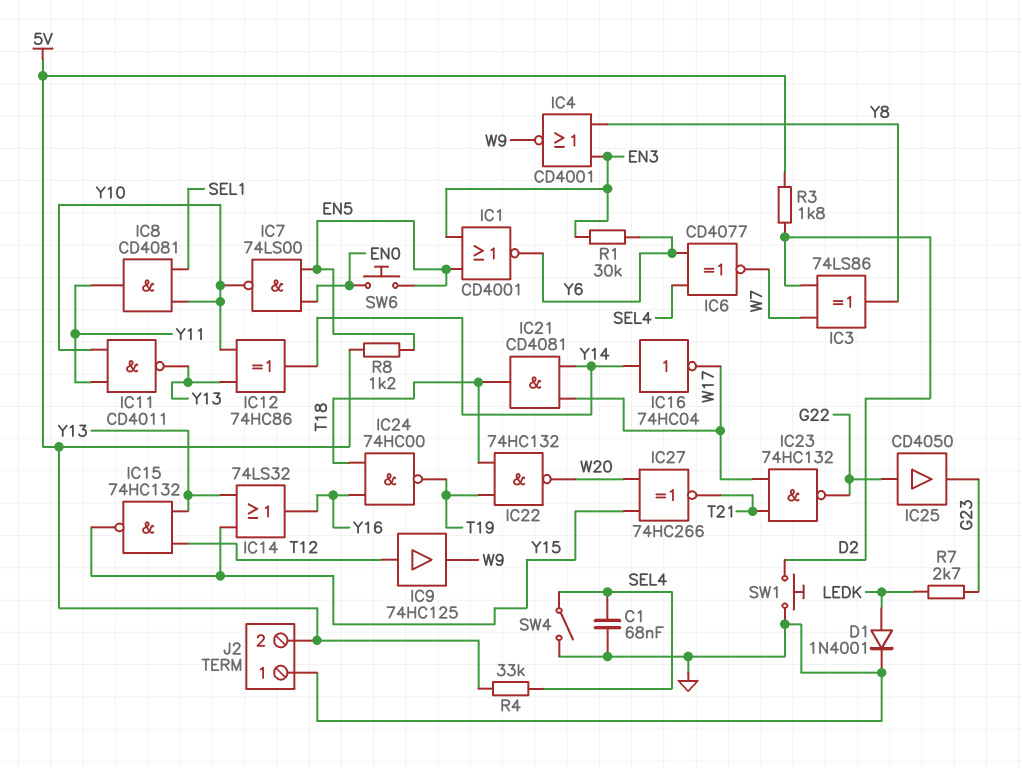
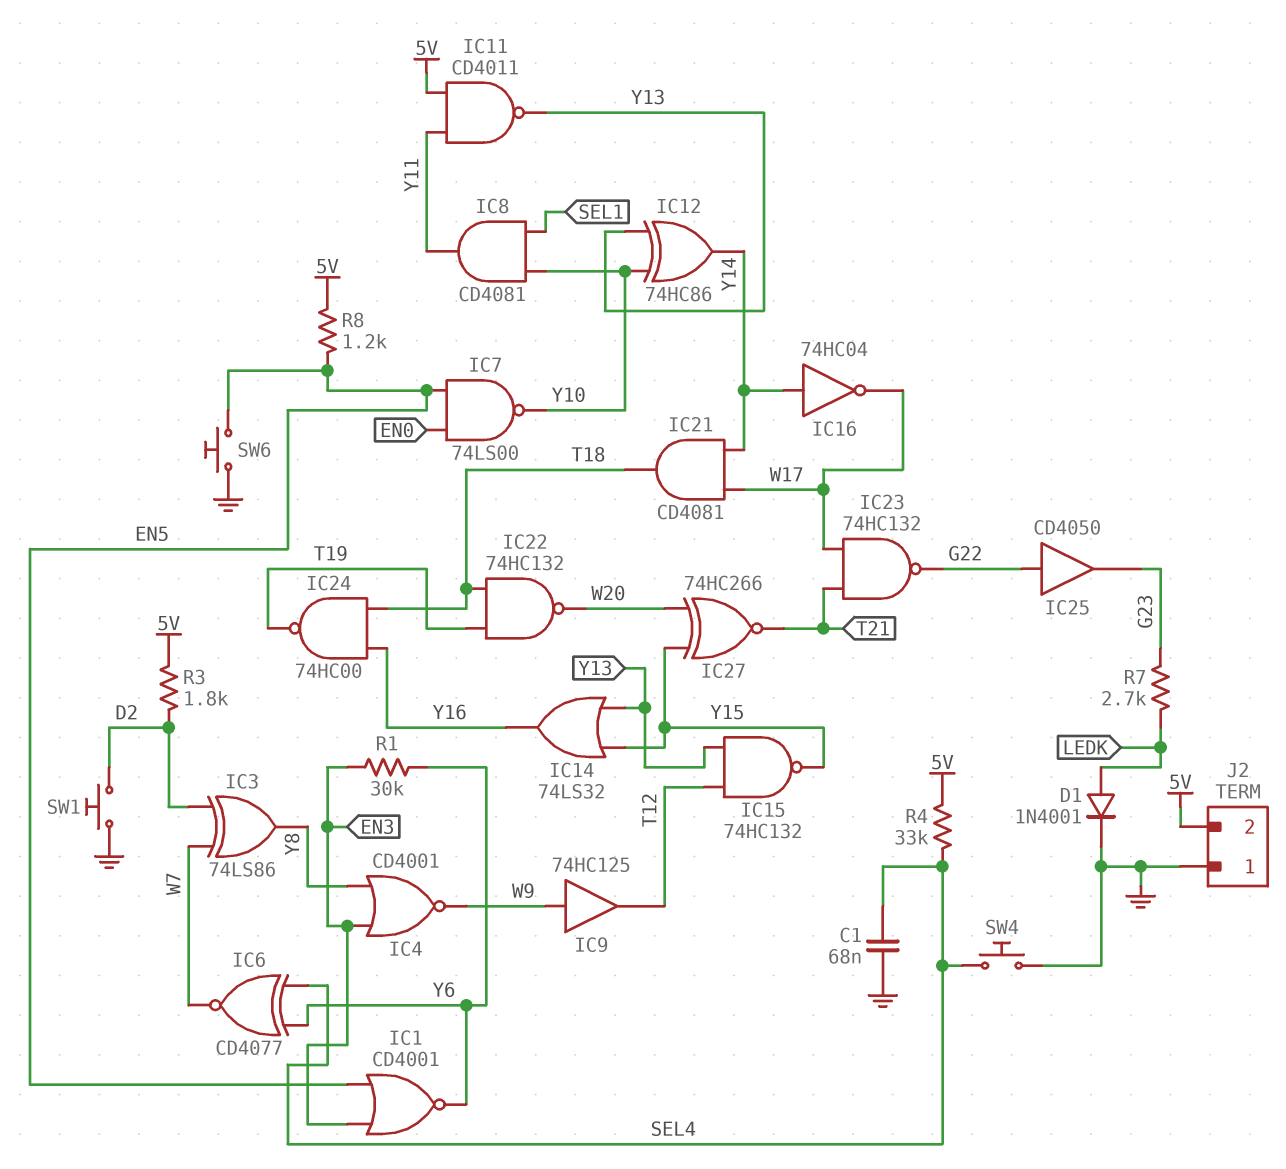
IC9: buffer 74HC125 (in T12, out W9) -> buffer 74HC125 (in W9, out T12)
IC11: NAND CD4011 (in Y10, in Y11, out Y13) -> NAND CD4011 (in 5V, in Y11, out Y13)
SW4: switch (GND, SEL4) -> button (GND, SEL4)
SW6: button (EN0, EN5) -> button (EN5, GND)

